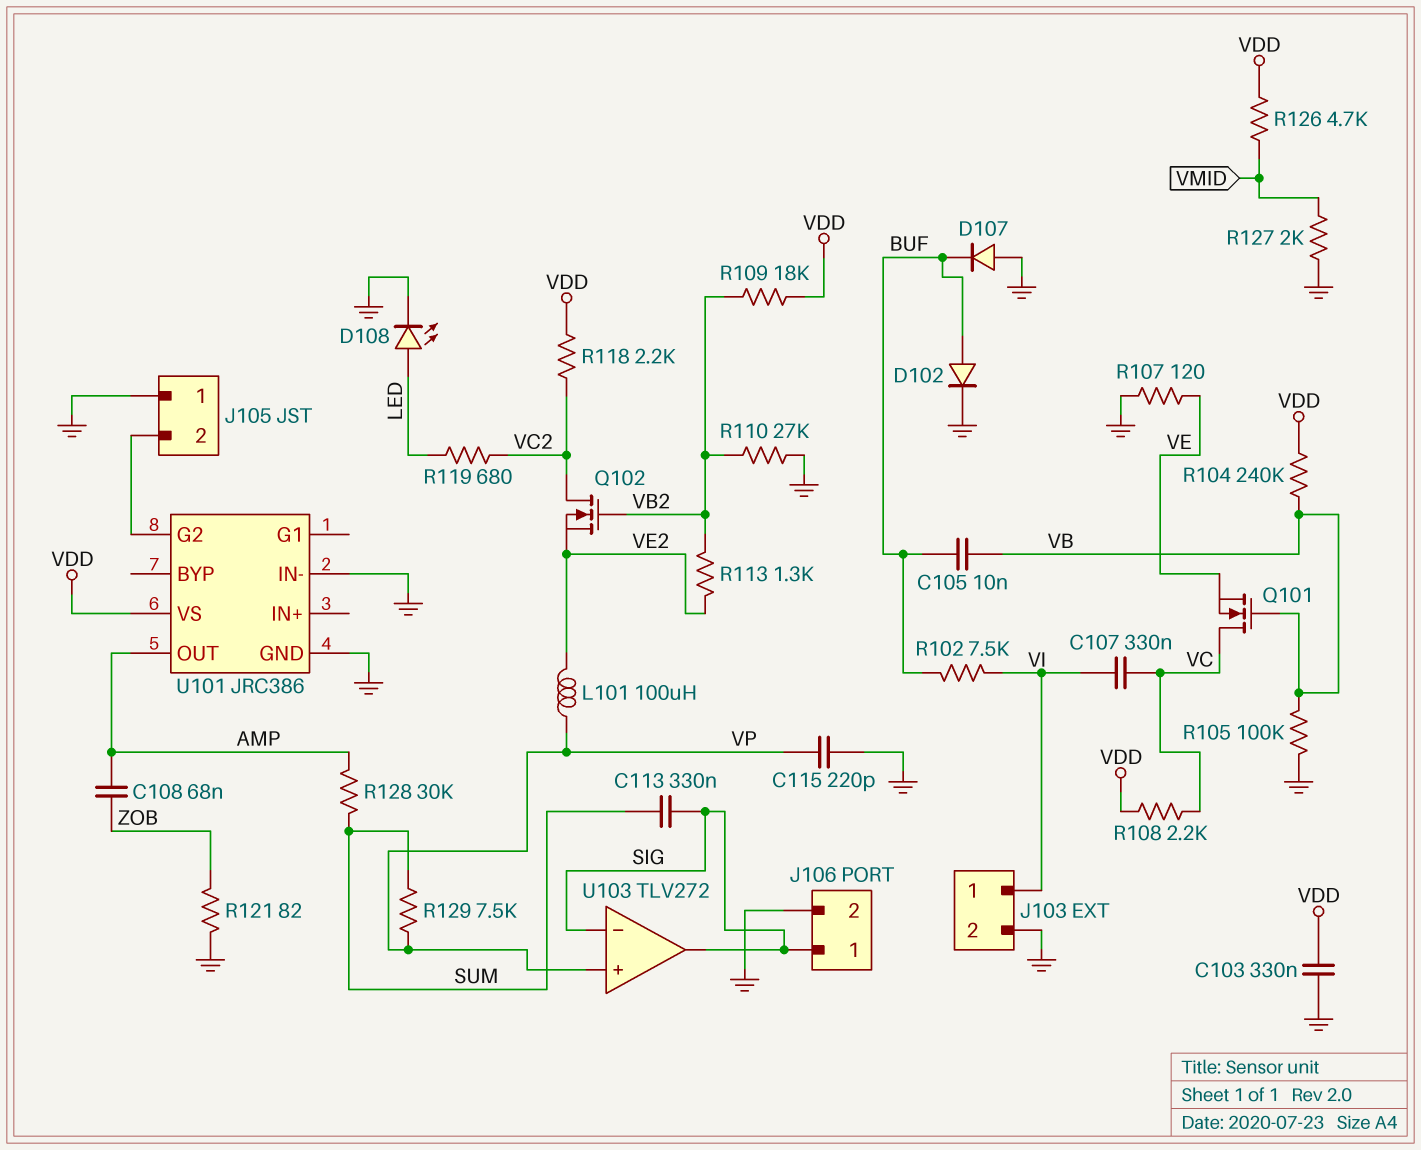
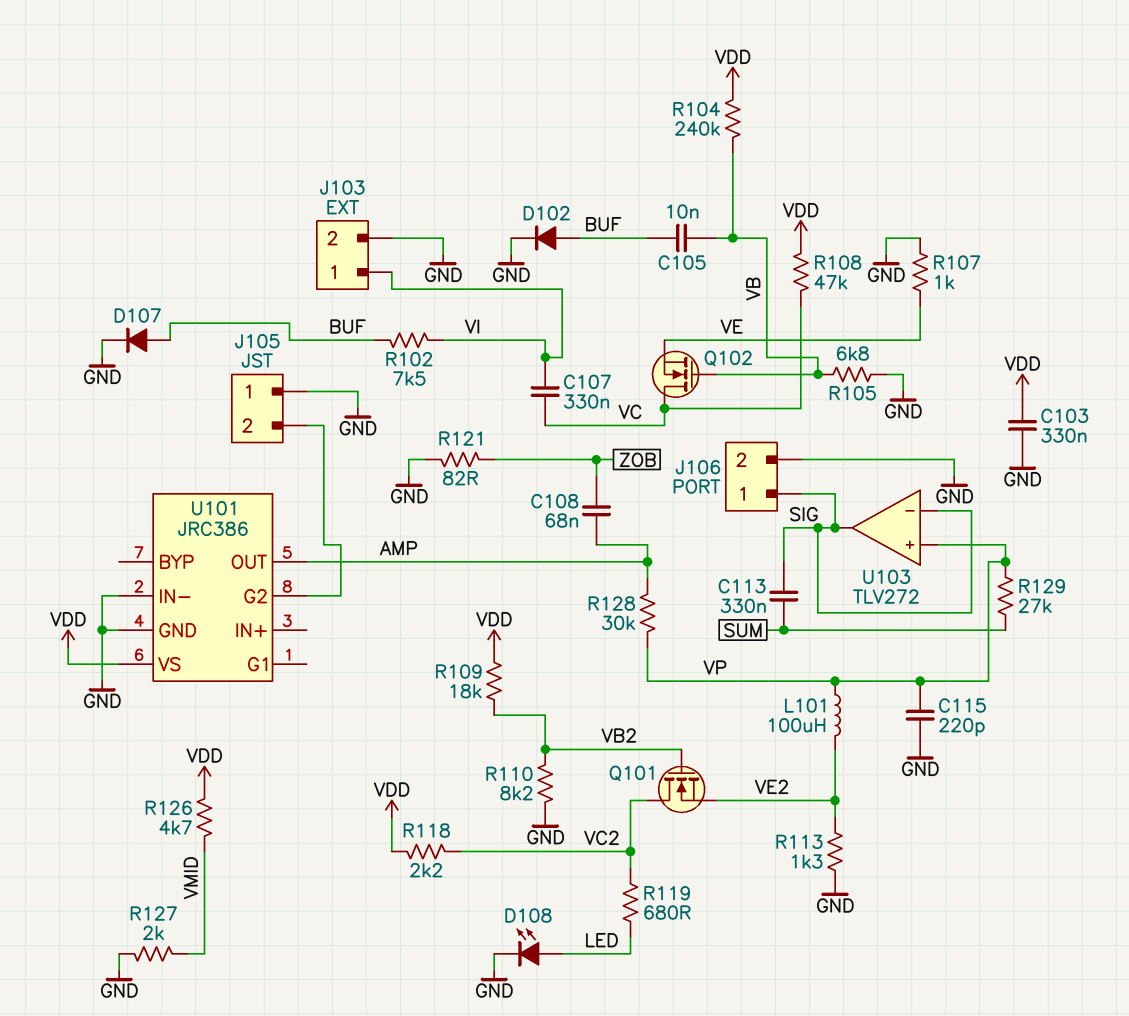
D107: diode (A GND, K BUF) -> diode (A BUF, K GND)
Q101: NMOS (G VB, D VC, S VE) -> NMOS (G VB2, D VC2, S VE2)
Q102: NMOS (G VB2, D VC2, S VE2) -> NMOS (G VB, D VC, S VE)
R105: 100k (GND, VB) -> 6.8k (GND, VB)
R107: 120 (GND, VE) -> 1k (GND, VE)
R108: 2.2k (VC, VDD) -> 47k (VC, VDD)
R110: 27k (GND, VB2) -> 8.2k (GND, VB2)
R113: 1.3k (VB2, VE2) -> 1.3k (GND, VE2)
R128: 30k (AMP, SUM) -> 30k (AMP, VP)
R129: 7.5k (SUM, VP) -> 27k (SUM, VP)

